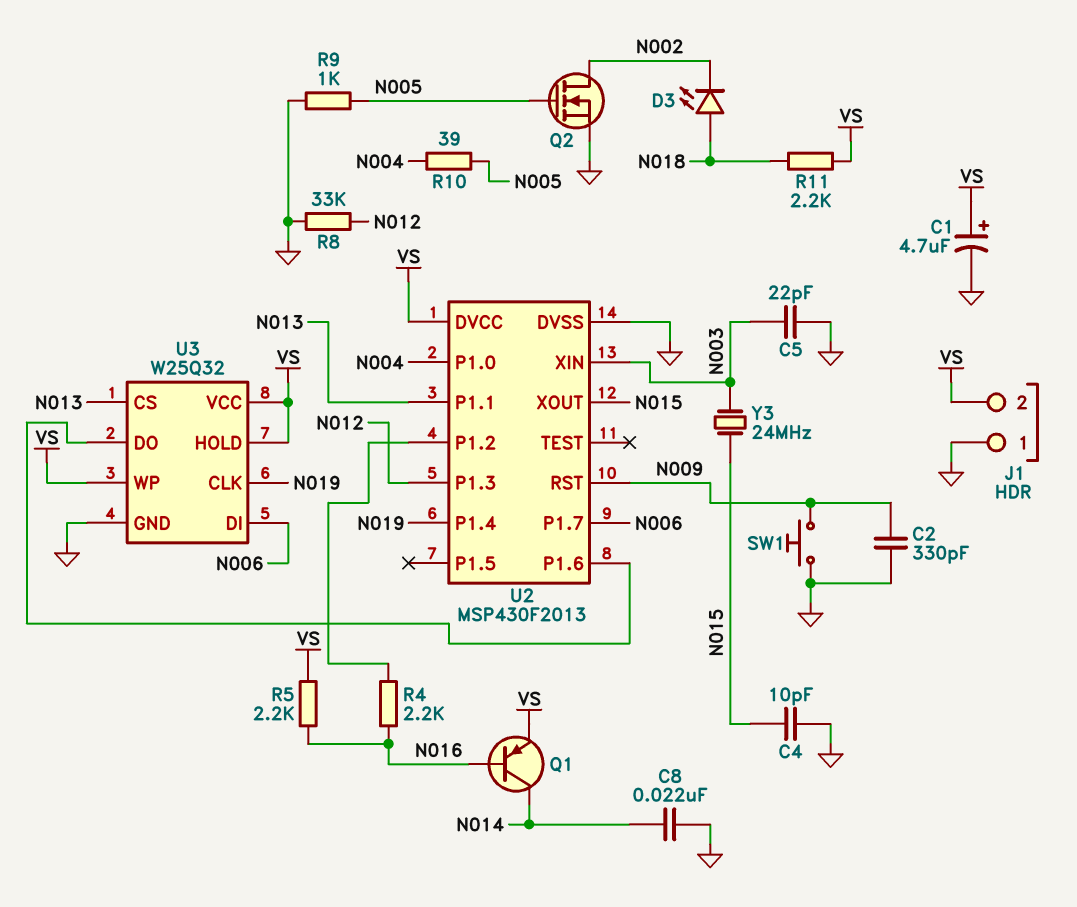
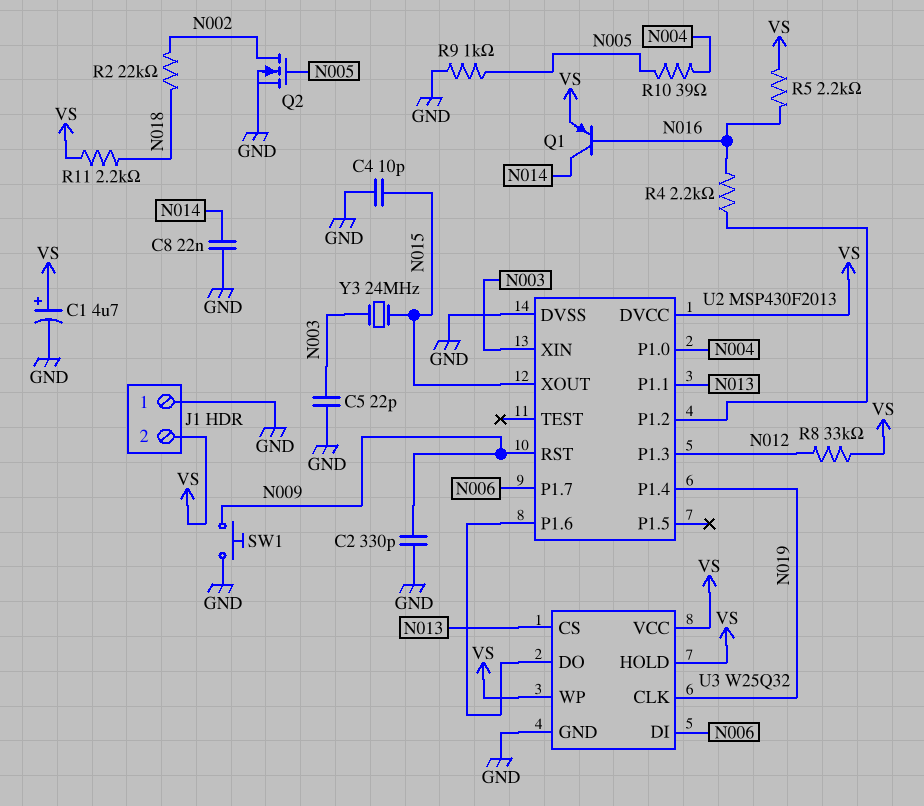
D3: LED (A N018, K N002) -> none
R2: none -> 22k (N002, N018)
R8: 33k (GND, N012) -> 33k (N012, VS)

